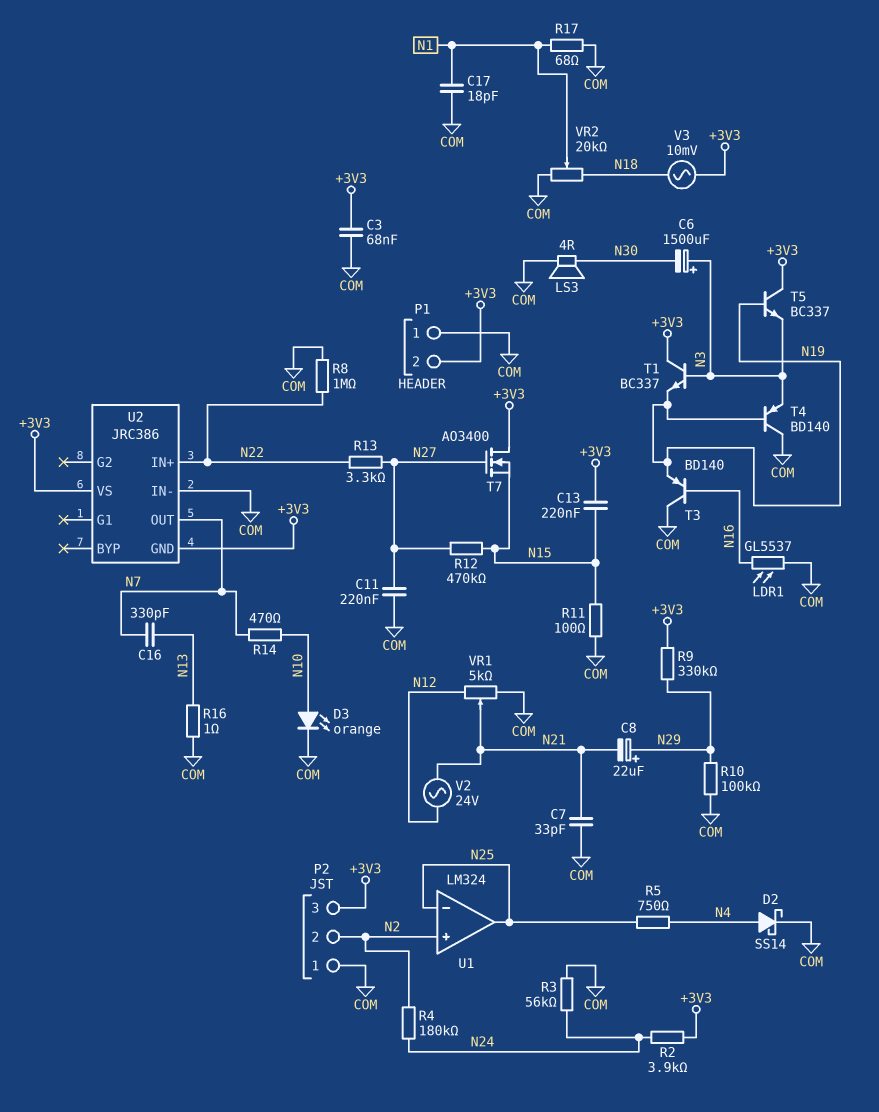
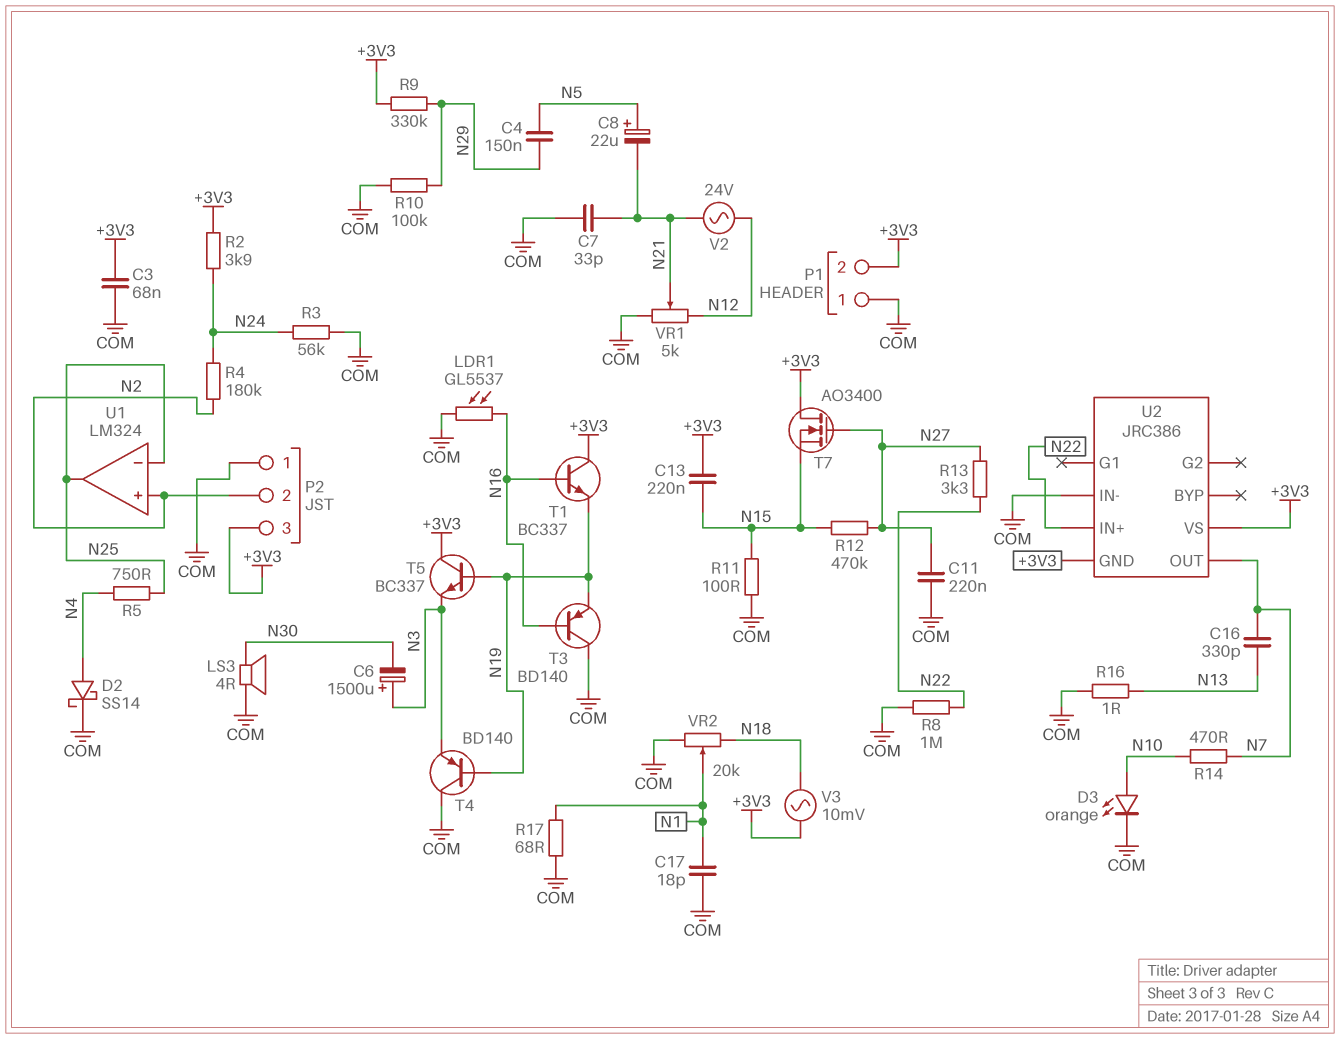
C4: none -> 150nF (N5, N29)
C8: 22uF (plus N29, minus N21) -> 22uF (plus N5, minus N21)
T1: NPN BC337 (B N3, C +3V3, E N19) -> NPN BC337 (B N16, C +3V3, E N19)

